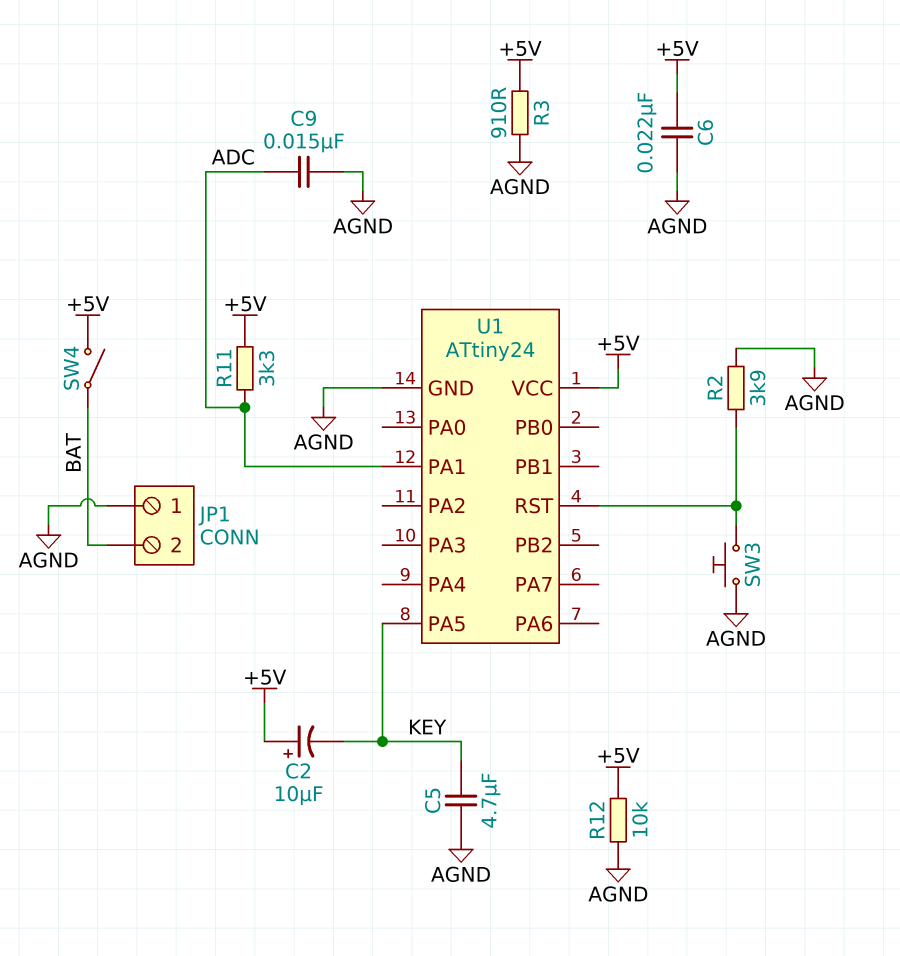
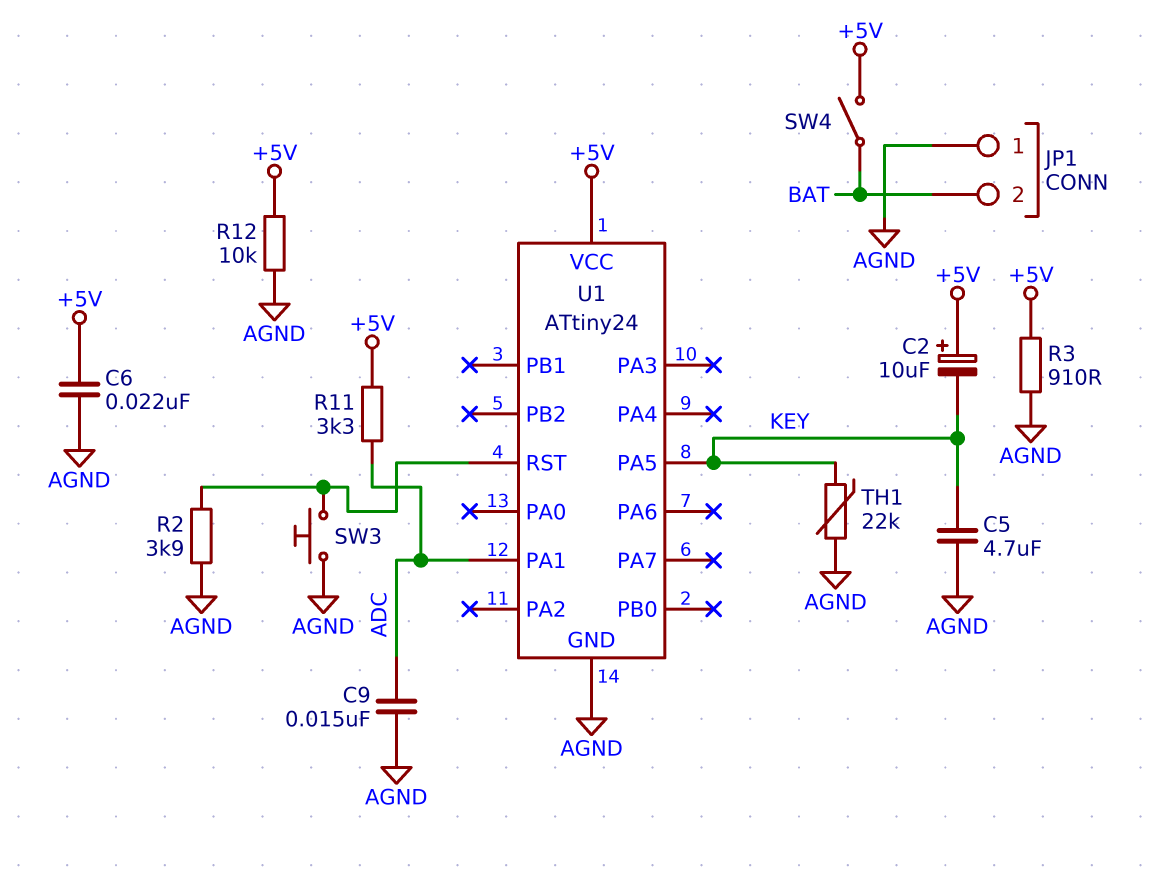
TH1: none -> 22k (AGND, KEY)

